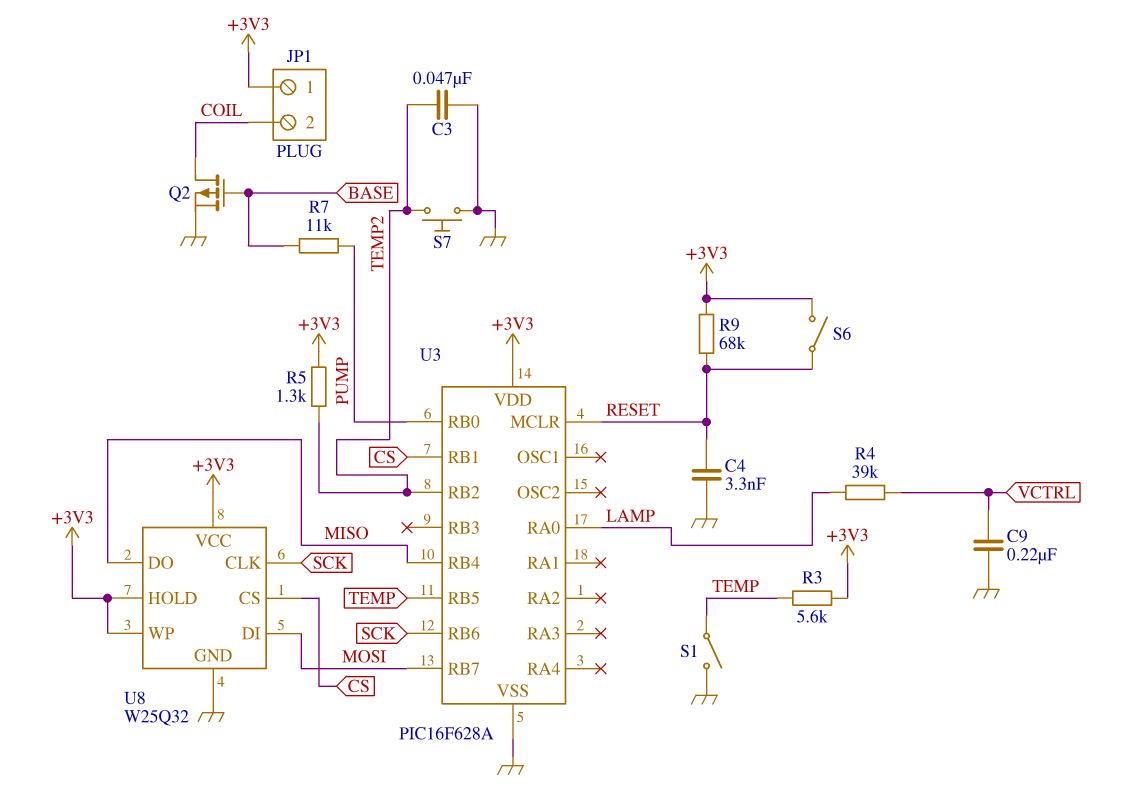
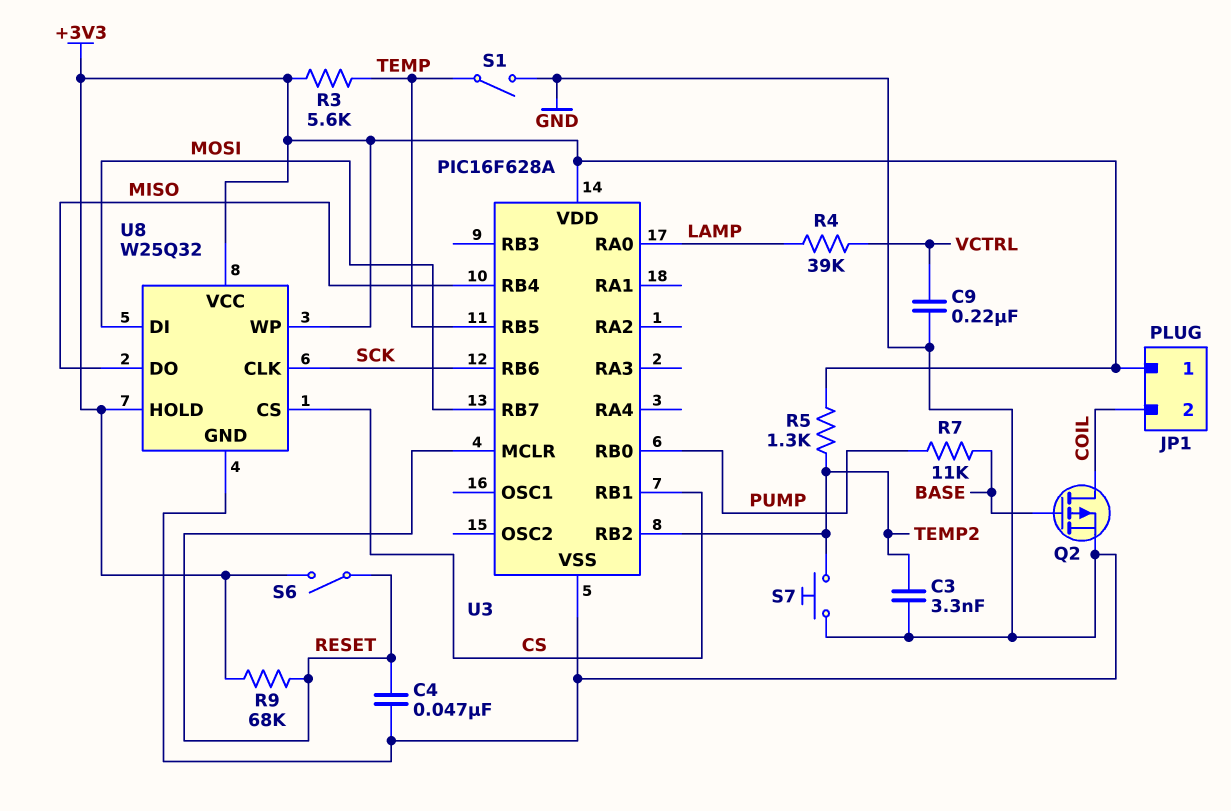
C3: 47nF (GND, TEMP2) -> 3.3nF (GND, TEMP2)
C4: 3.3nF (GND, RESET) -> 47nF (GND, RESET)

